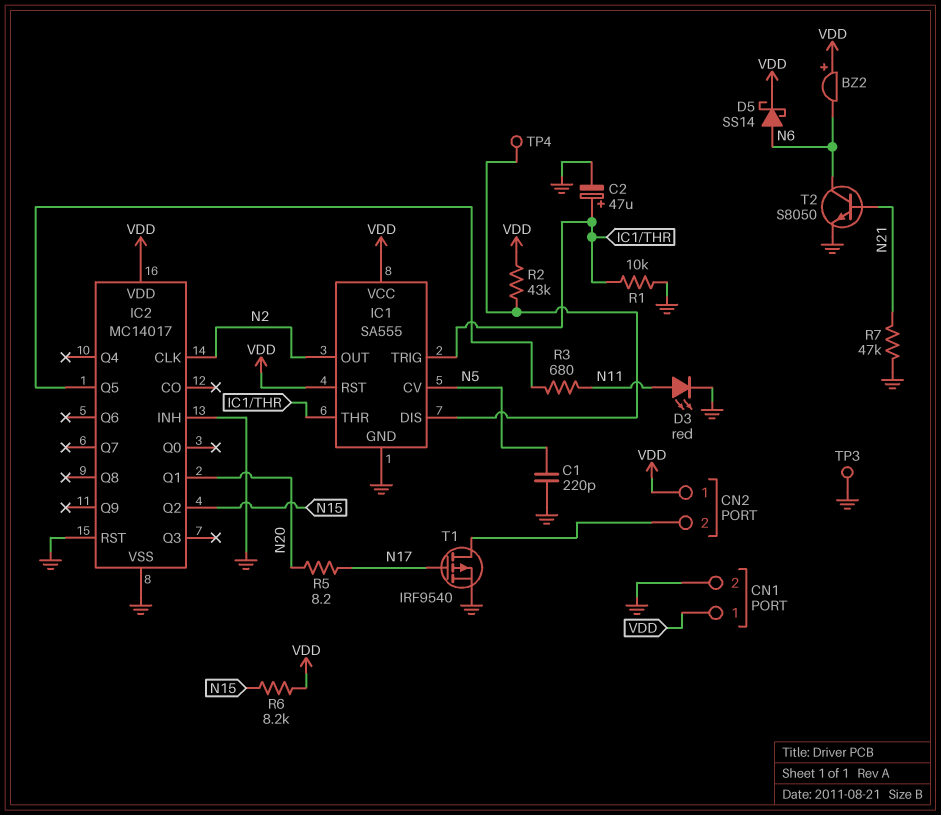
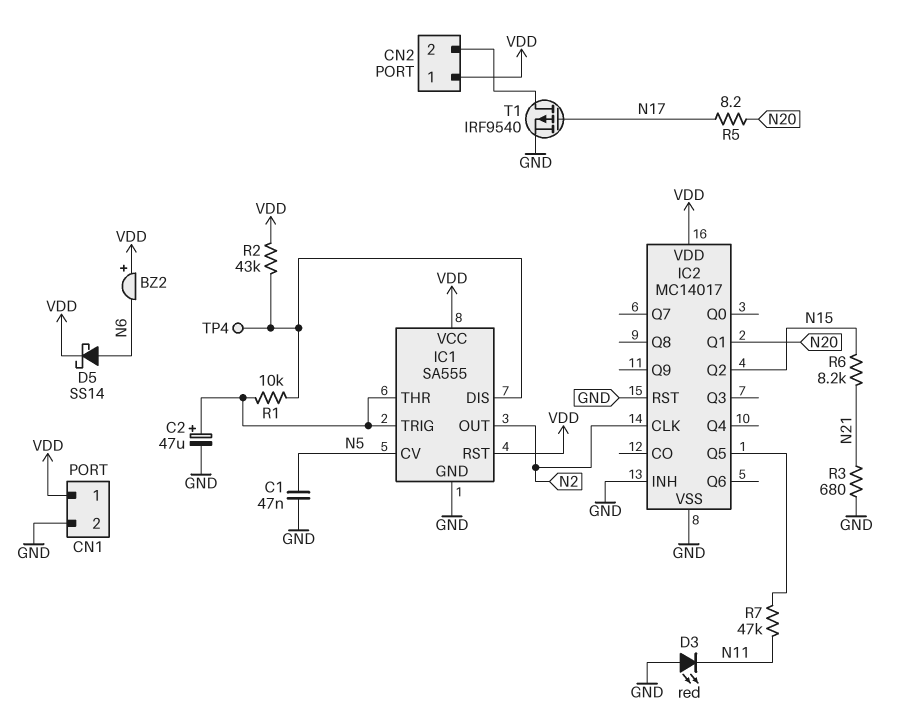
C1: 220pF (GND, N5) -> 47nF (GND, N5)
D3: LED red (A N11, K GND) -> LED red (A GND, K N11)
R1: 10k (GND, IC1/THR) -> 10k (IC1/DIS, IC1/THR)
R3: 680 (IC2/Q5, N11) -> 680 (GND, N21)
R6: 8.2k (N15, VDD) -> 8.2k (N15, N21)
R7: 47k (GND, N21) -> 47k (IC2/Q5, N11)
T2: NPN S8050 (B N21, C N6, E GND) -> none
TP3: test point (GND) -> none

